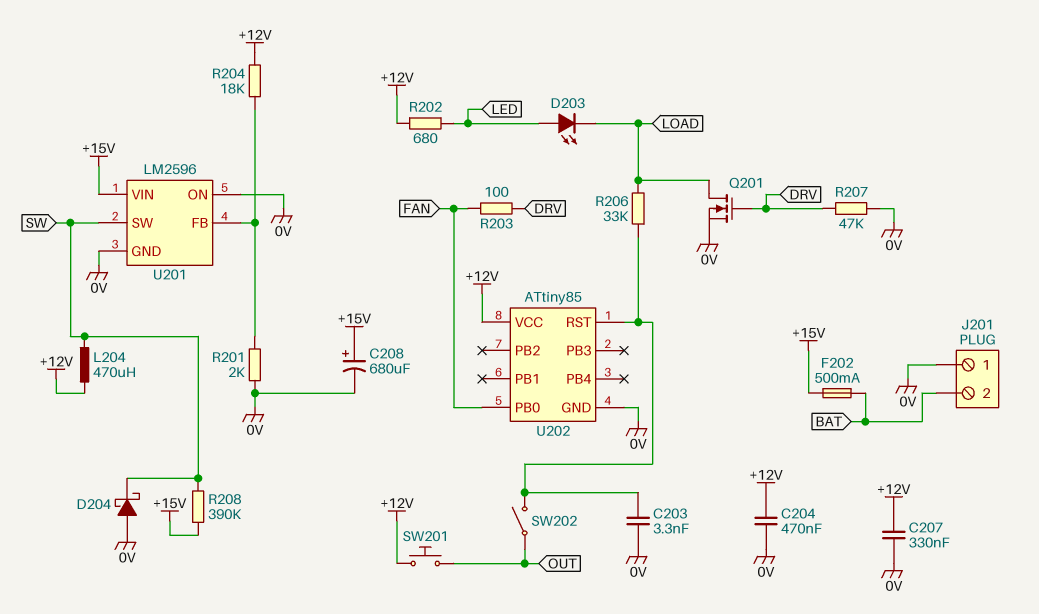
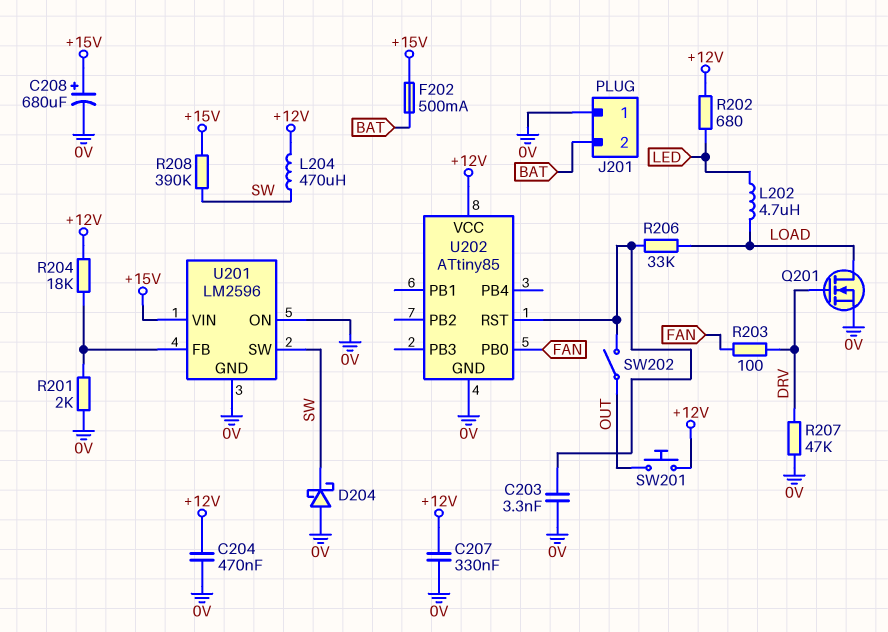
D203: LED (A LED, K LOAD) -> none
L202: none -> 4.7uH (LED, LOAD)

